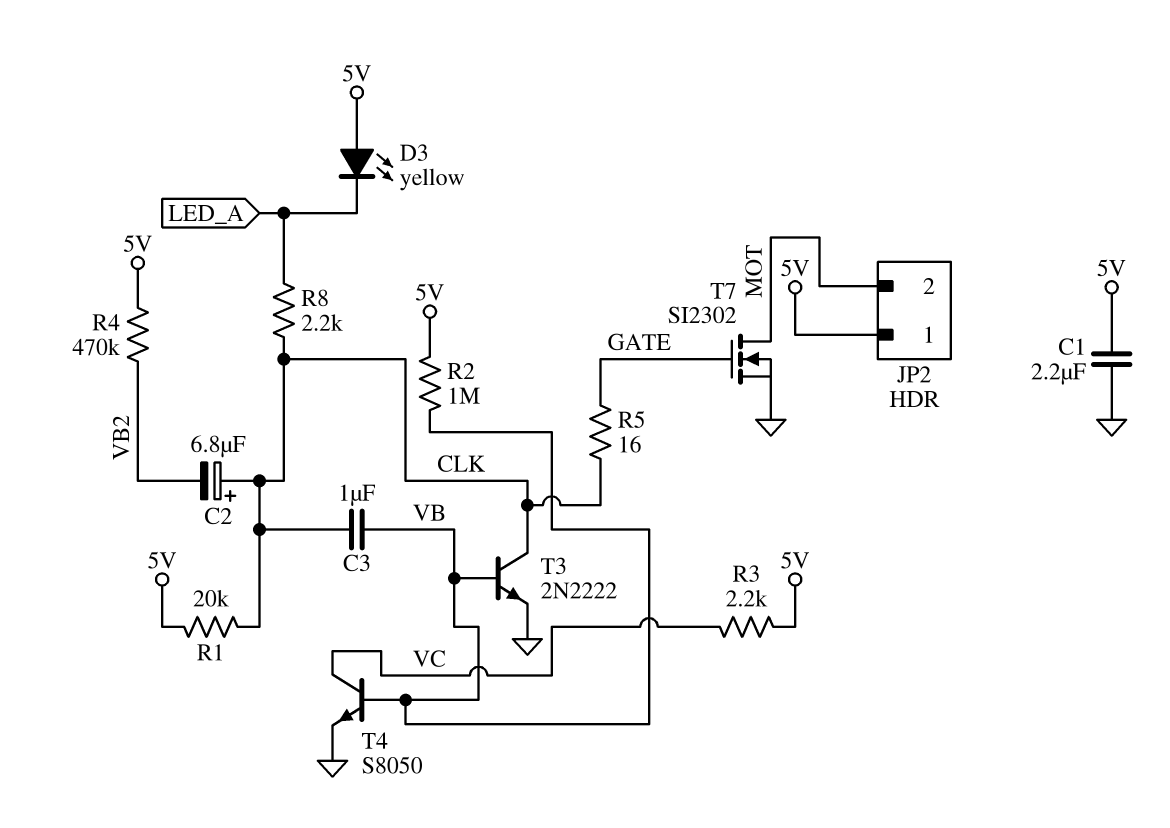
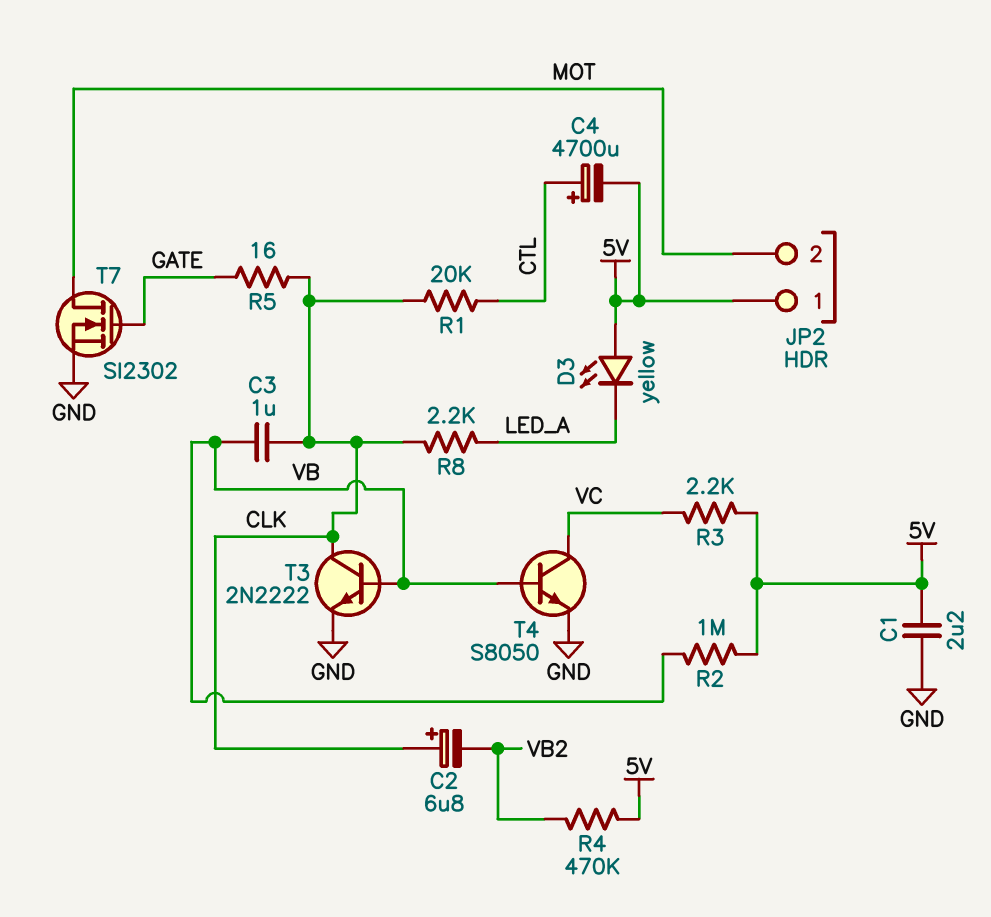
C4: none -> 4700uF (plus CTL, minus 5V)
R1: 20k (5V, CLK) -> 20k (CLK, CTL)

